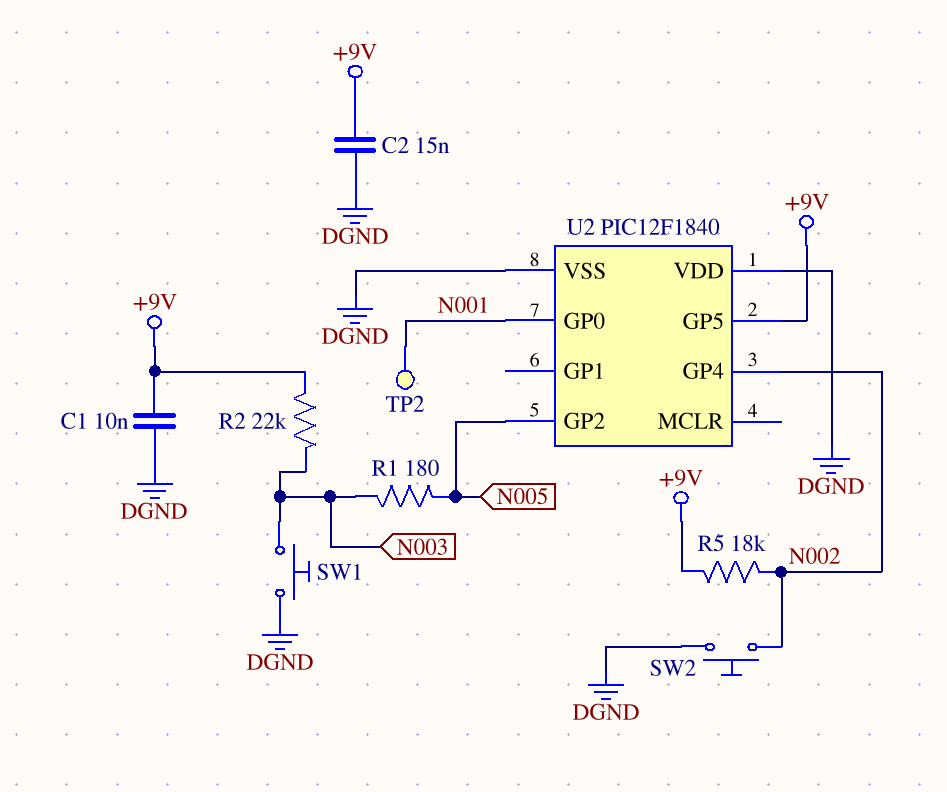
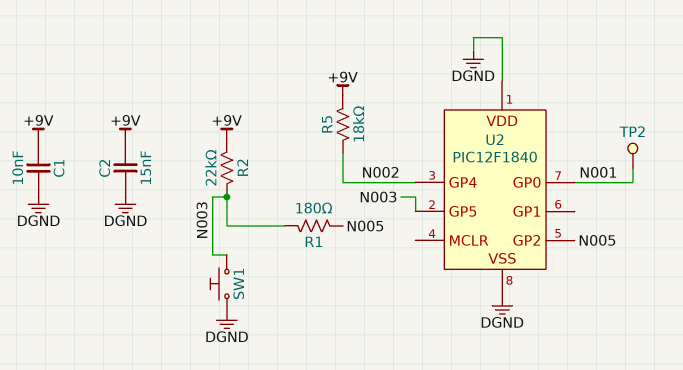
SW2: button (DGND, N002) -> none
U2 pin GP5: +9V -> N003

